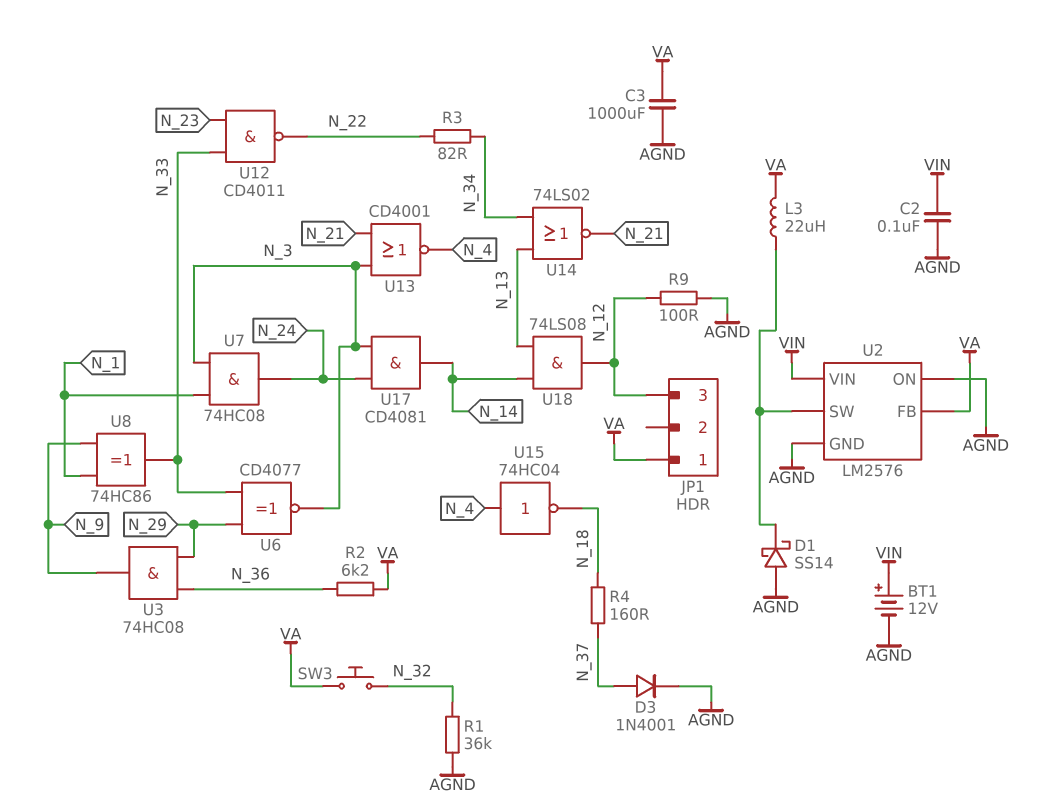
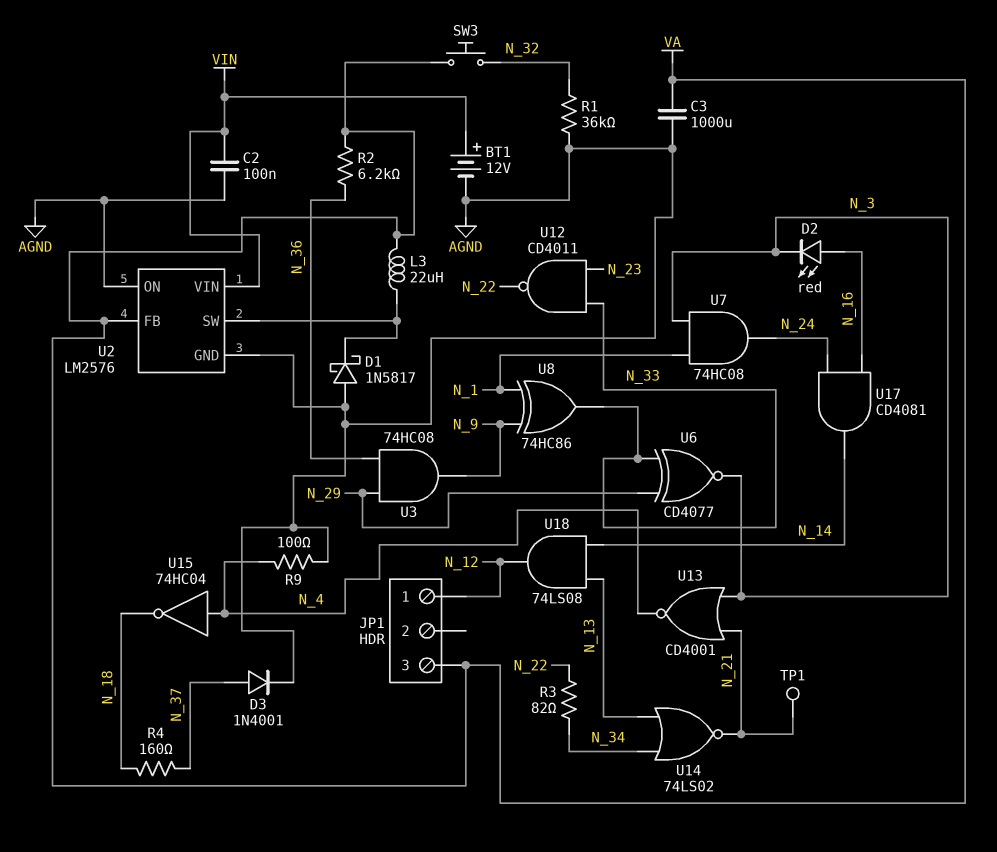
D1: schottky SS14 (A AGND, K U2/SW) -> schottky 1N5817 (A AGND, K U2/SW)
D2: none -> LED red (A N_16, K N_3)
JP1 pin 1: VA -> N_12
JP1 pin 3: N_12 -> VA
R9: 100 (AGND, N_12) -> 100 (AGND, N_4)
TP1: none -> test point (N_21)
U17: AND CD4081 (in N_3, in N_24, out N_14) -> AND CD4081 (in N_16, in N_24, out N_14)

